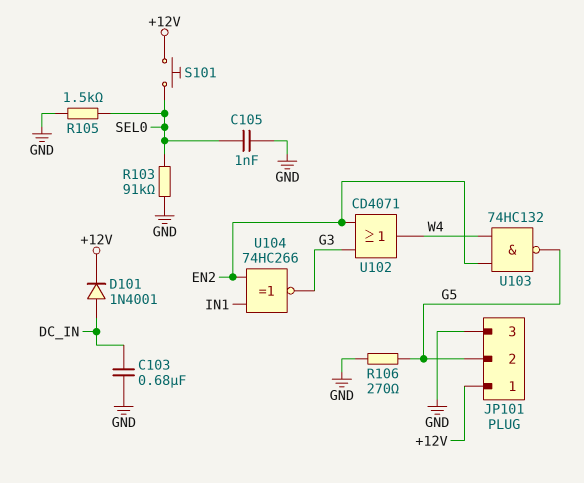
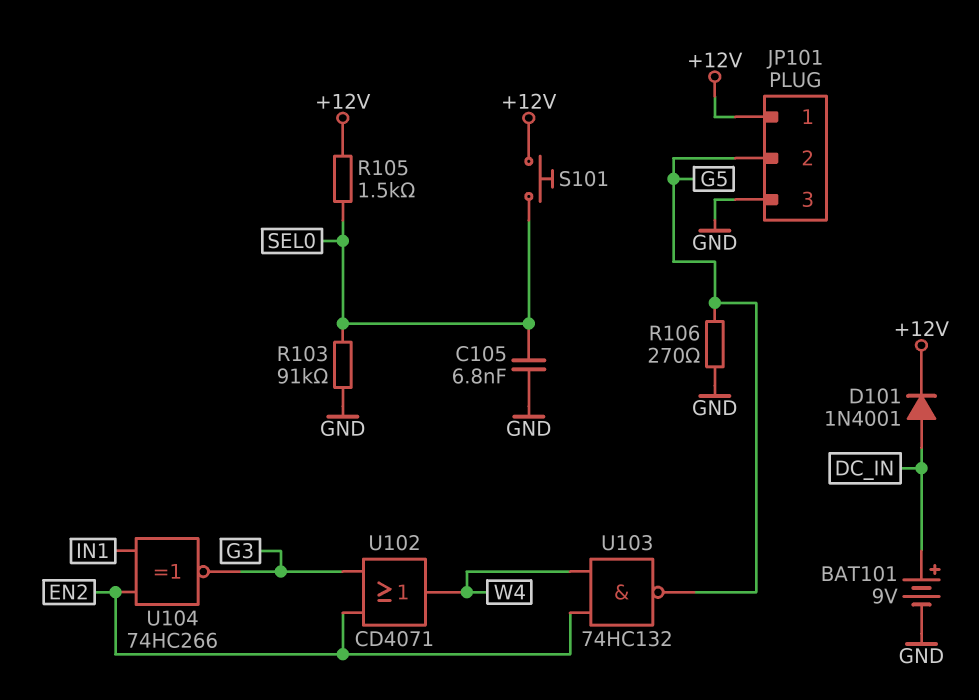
BAT101: none -> 9V (plus DC_IN, minus GND)
C103: 680nF (DC_IN, GND) -> none
C105: 1nF (GND, SEL0) -> 6.8nF (GND, SEL0)
R105: 1.5k (GND, SEL0) -> 1.5k (+12V, SEL0)

